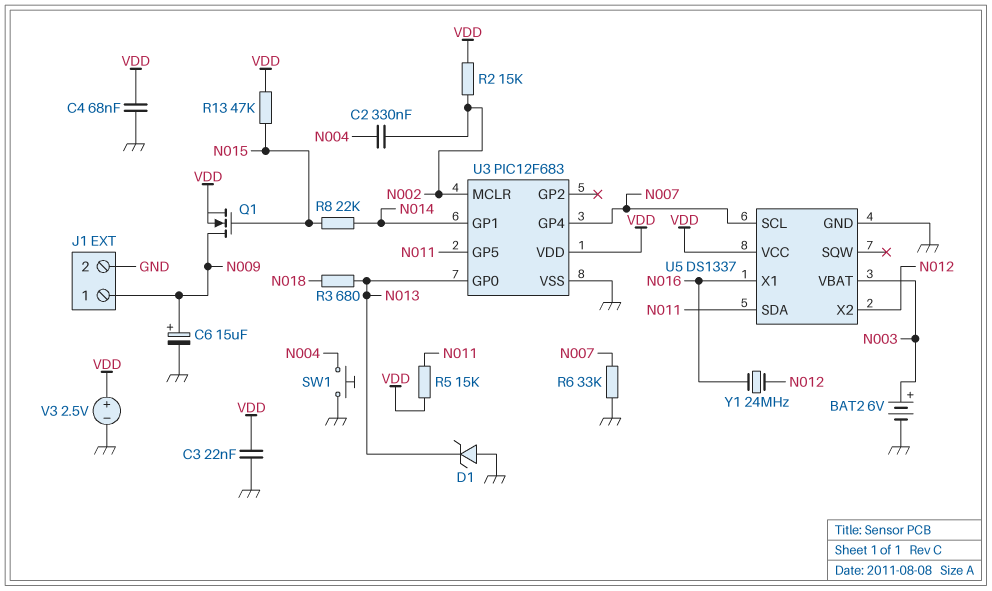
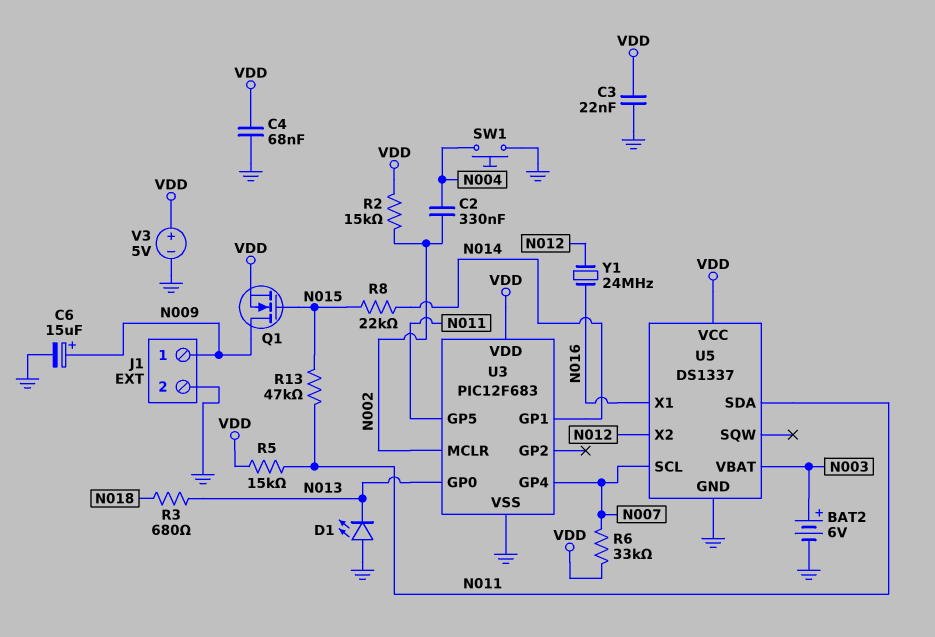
D1: zener (A GND, K N013) -> LED (A GND, K N013)
R6: 33k (GND, N007) -> 33k (N007, VDD)
R13: 47k (N015, VDD) -> 47k (N011, N015)
V3: 2.5V (plus VDD, minus GND) -> 5V (plus VDD, minus GND)

